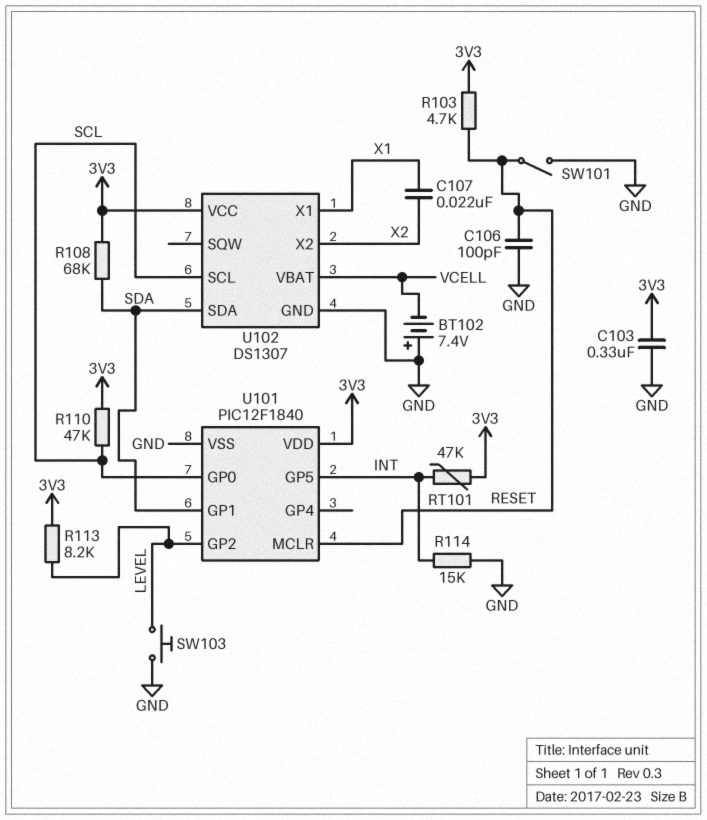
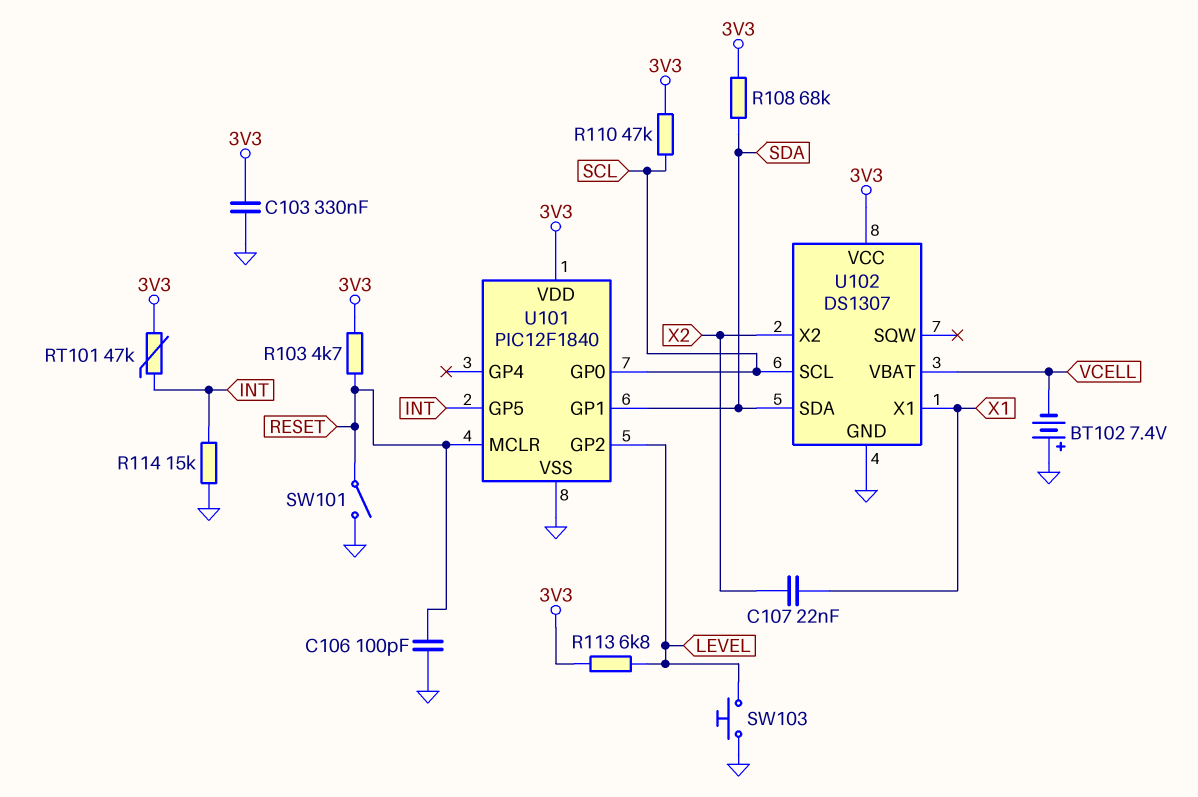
R113: 8.2k (3V3, LEVEL) -> 6.8k (3V3, LEVEL)

